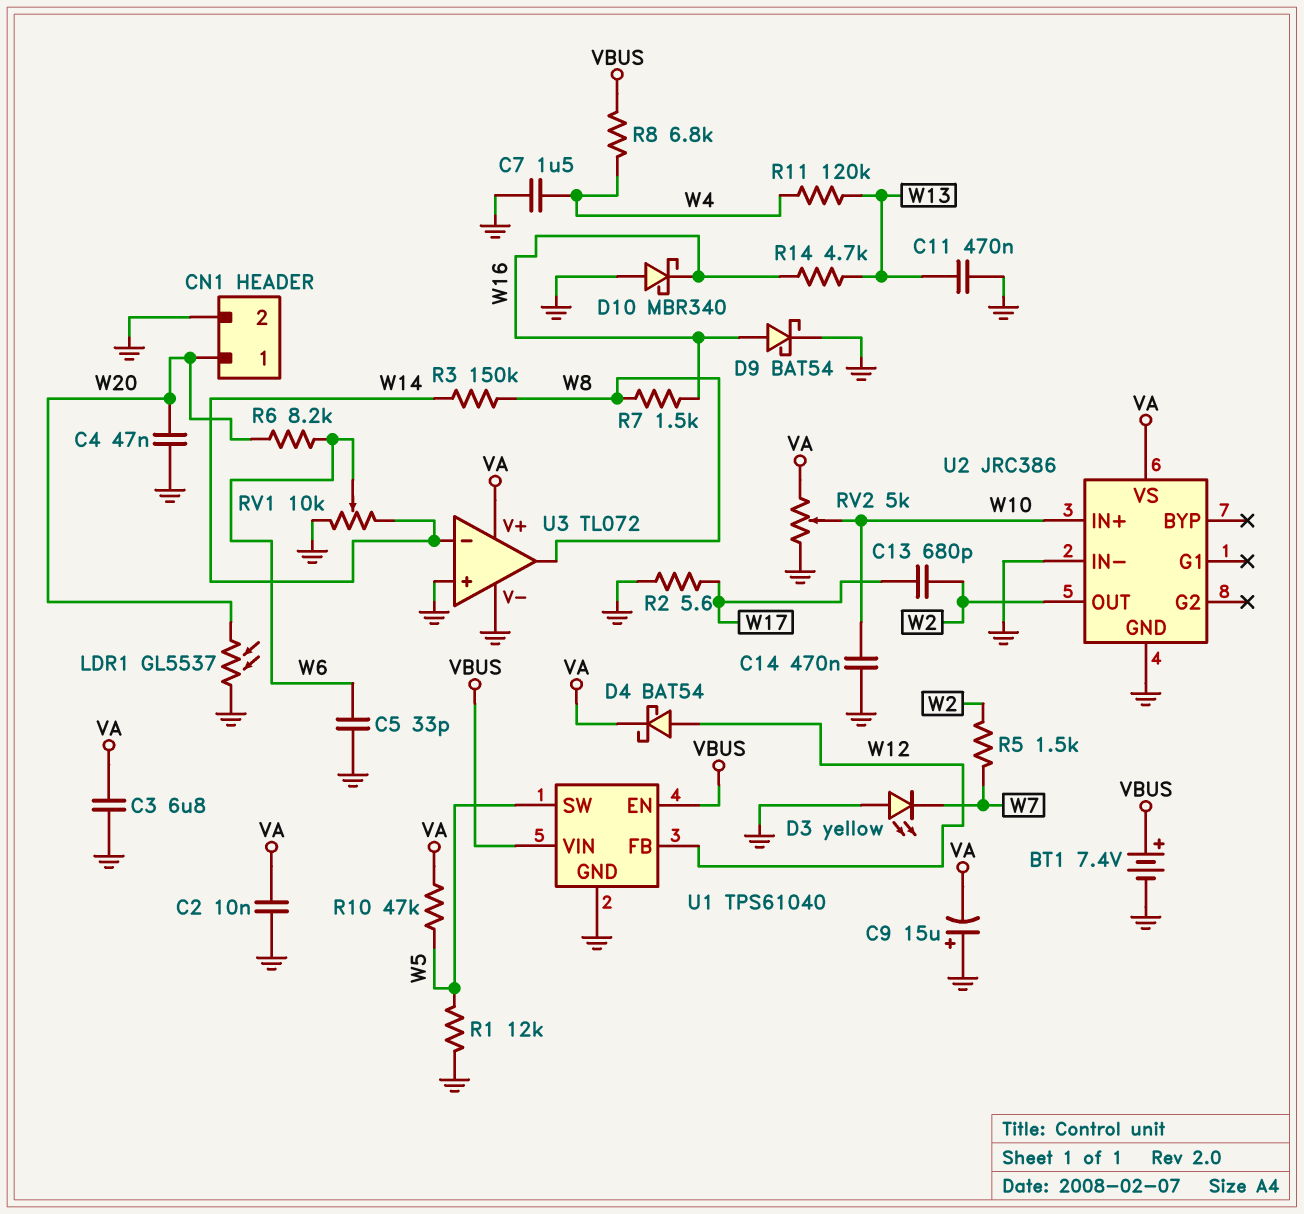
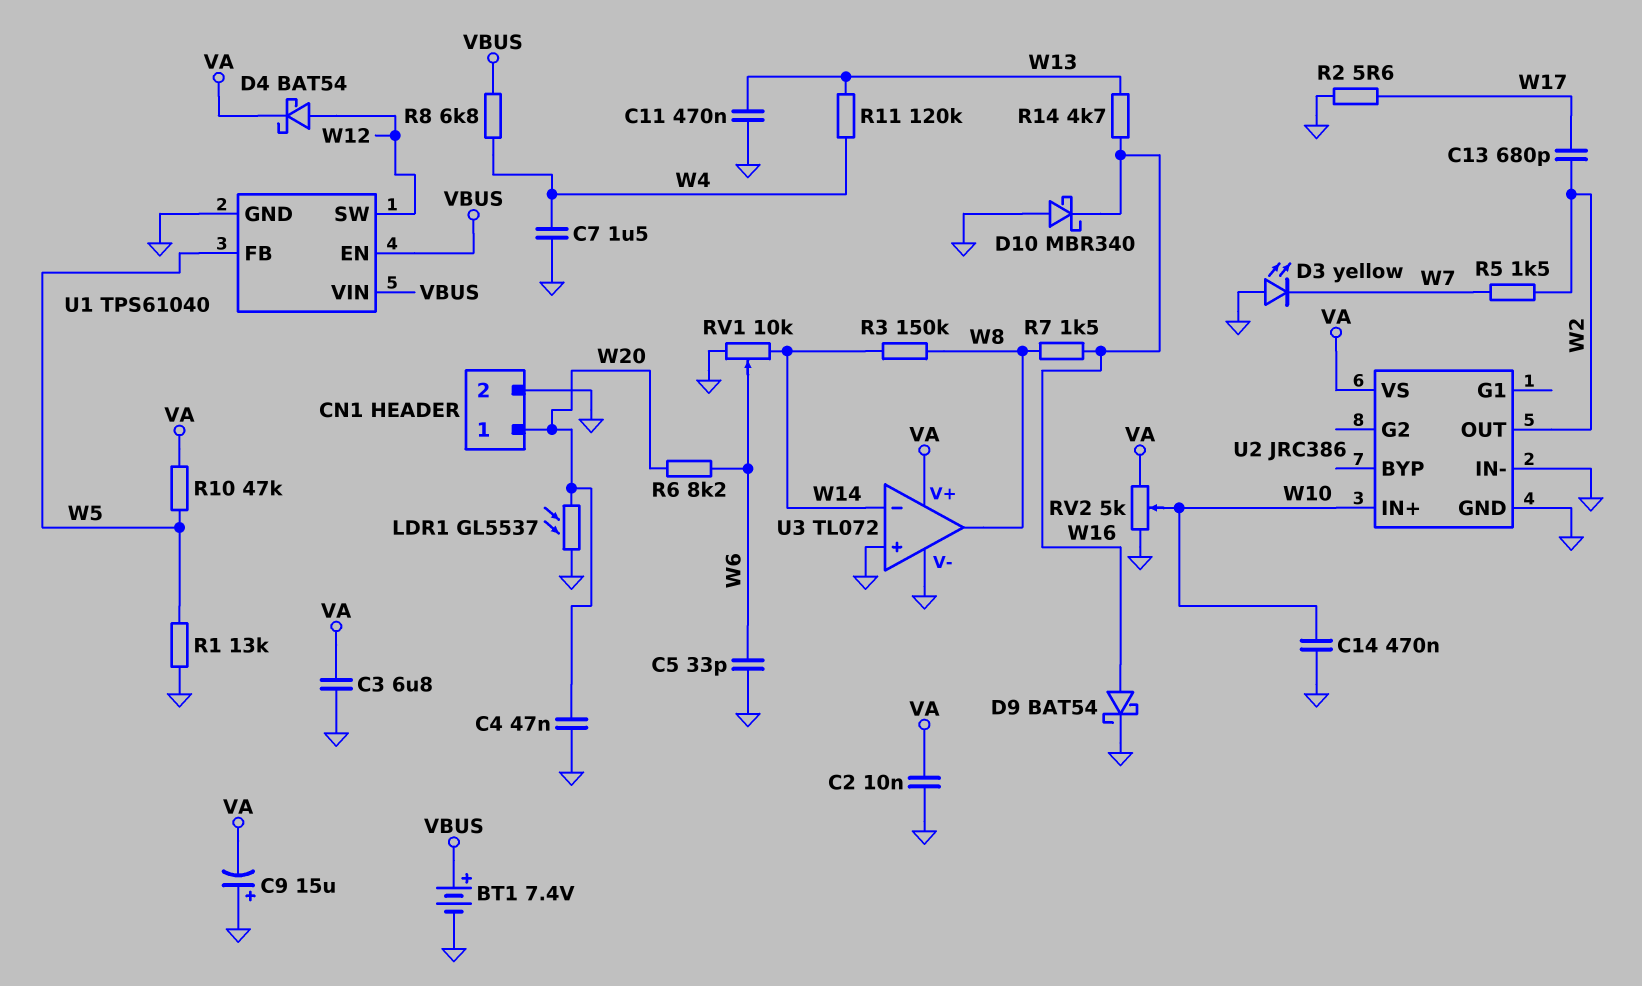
R1: 12k (GND, W5) -> 13k (GND, W5)
U1 pin FB: W12 -> W5
U1 pin SW: W5 -> W12

